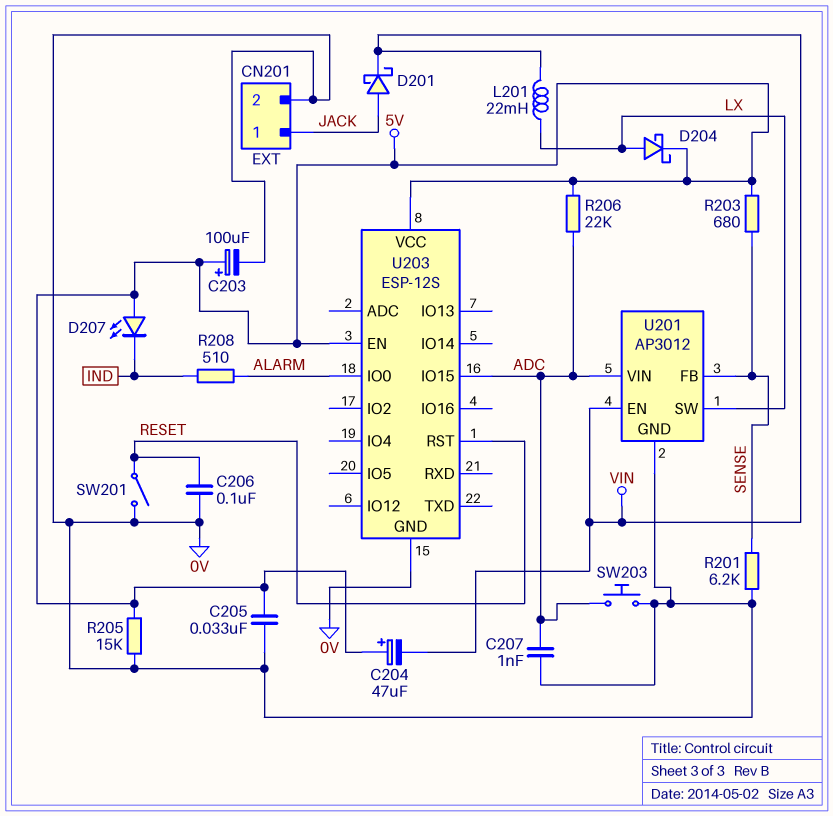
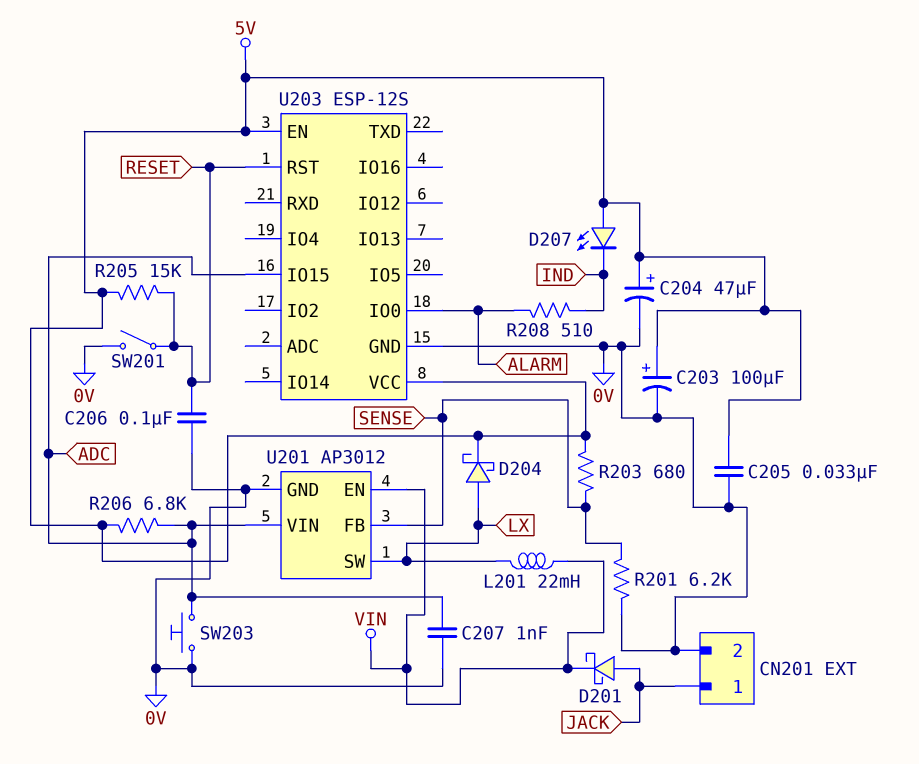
C204: 47uF (plus 5V, minus VIN) -> 47uF (plus 5V, minus 0V)
R205: 15k (0V, 5V) -> 15k (5V, RESET)
R206: 22k (5V, ADC) -> 6.8k (5V, ADC)

